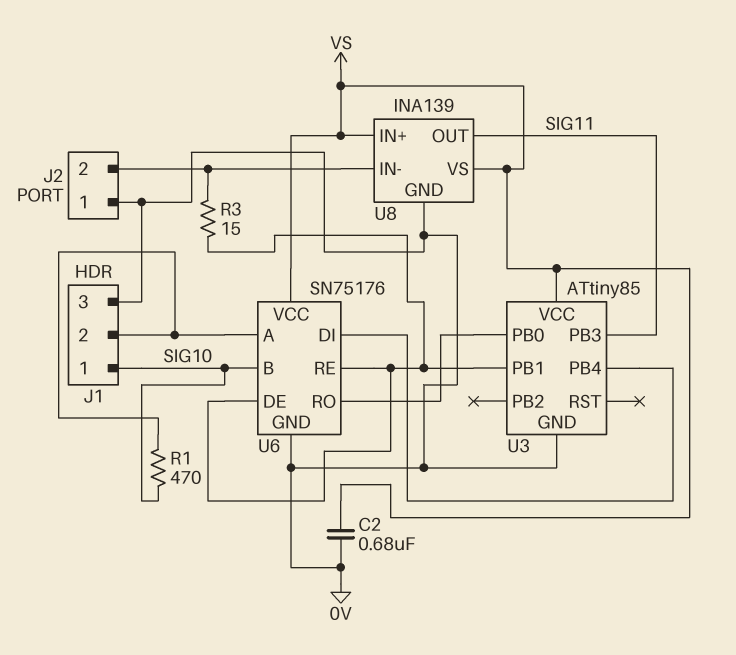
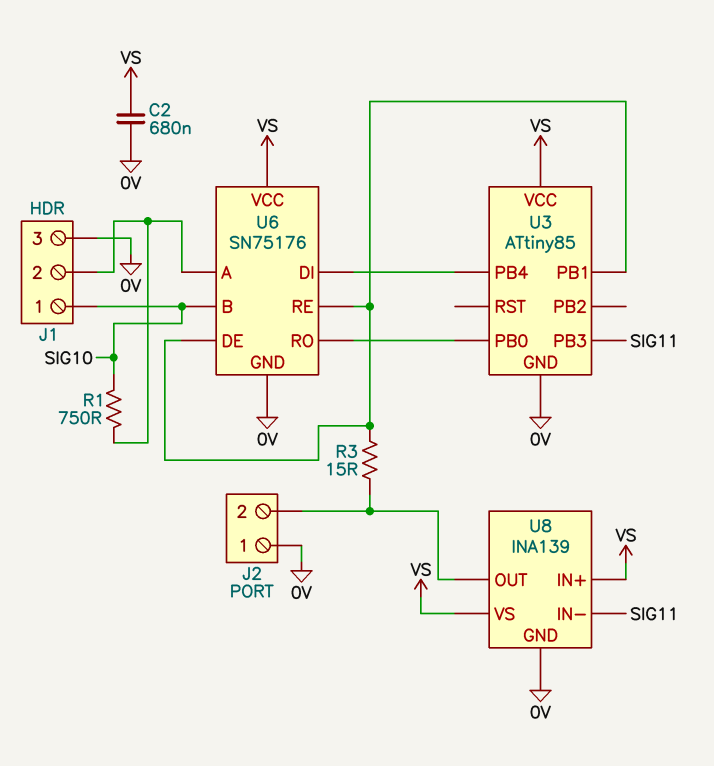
R1: 470 (J1/2, SIG10) -> 750 (J1/2, SIG10)
U8 pin IN-: J2/2 -> SIG11
U8 pin OUT: SIG11 -> J2/2

